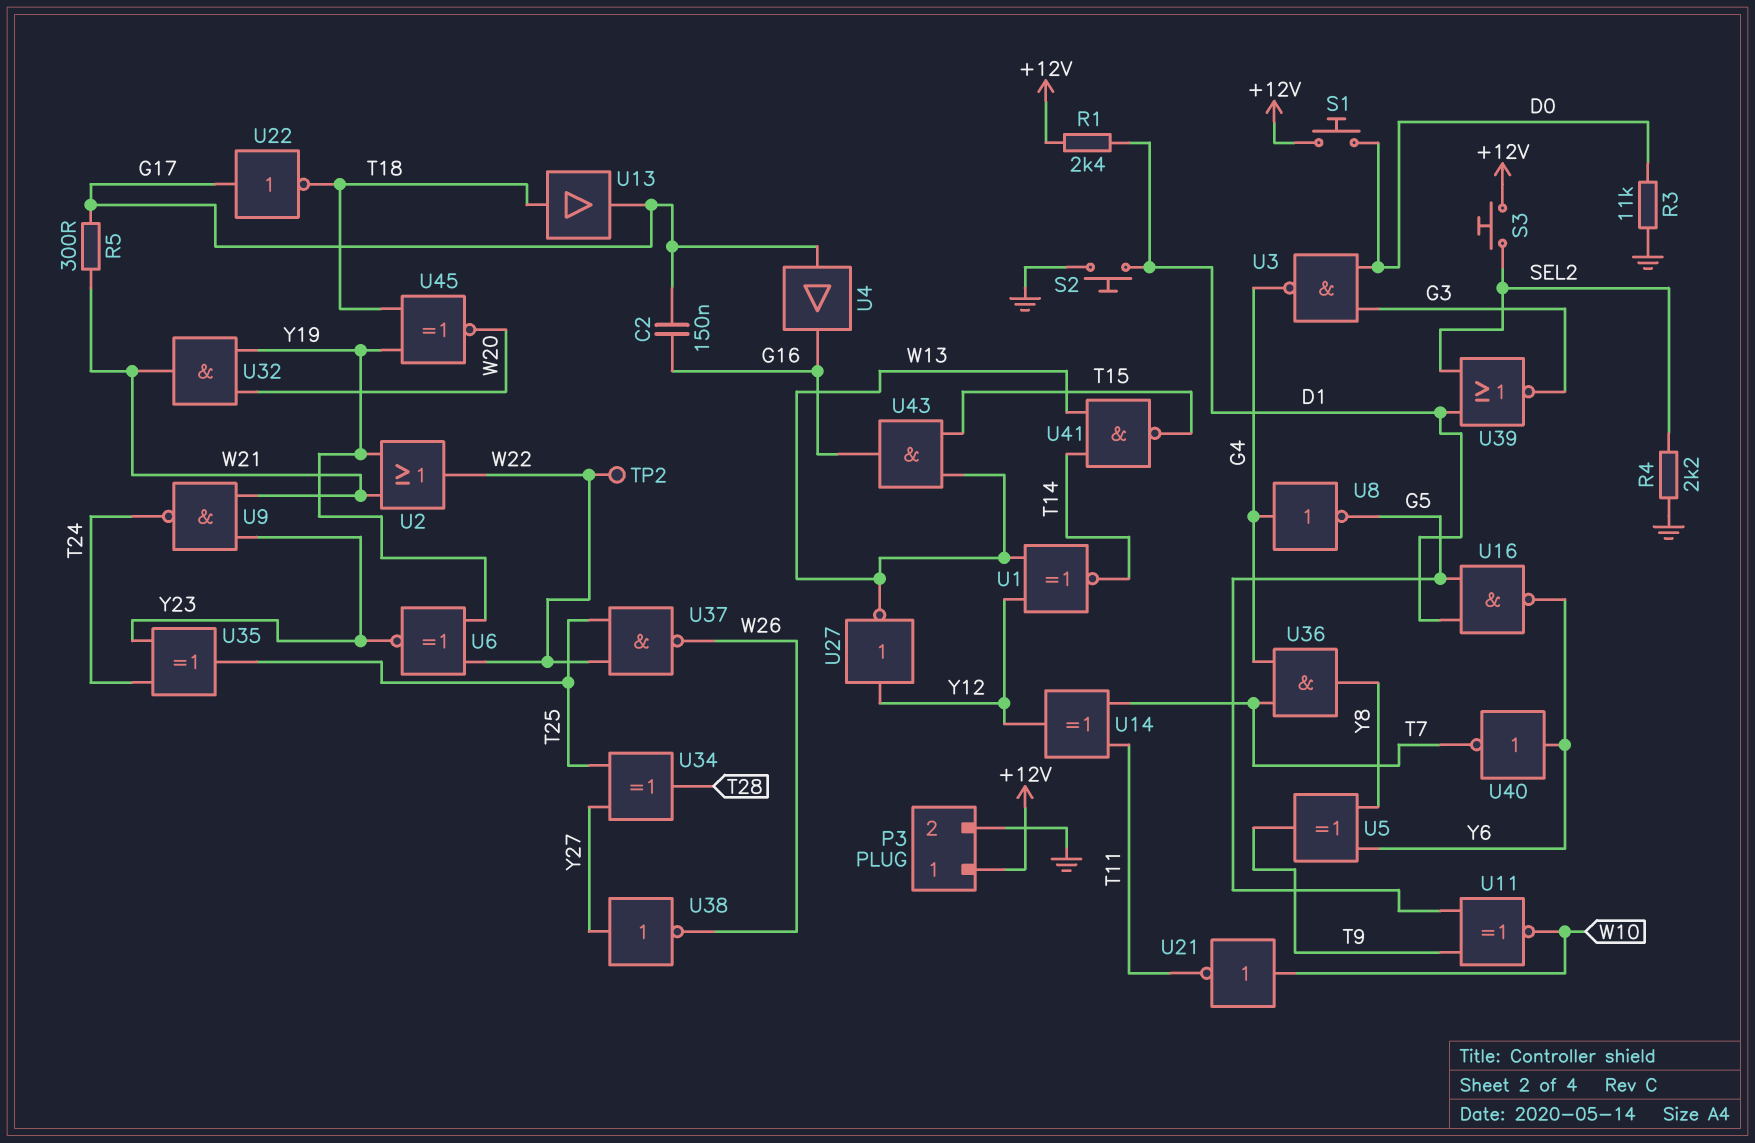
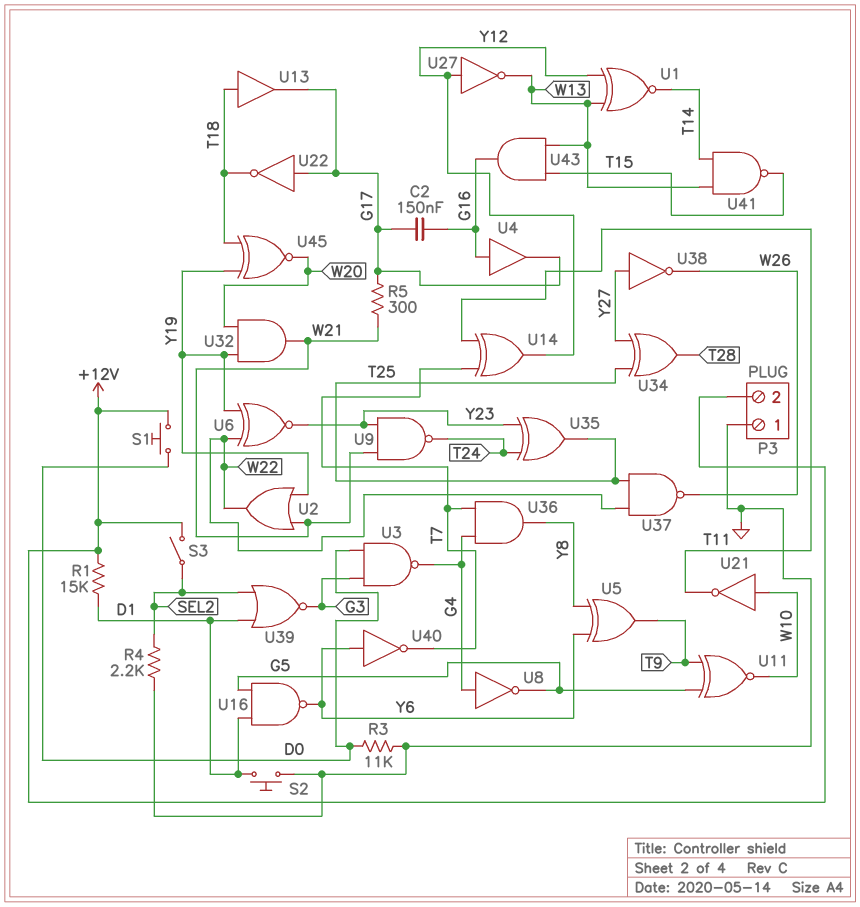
P3 pin 1: +12V -> GND
P3 pin 2: GND -> +12V
R1: 2.4k (+12V, D1) -> 15k (+12V, D1)
S3: button (+12V, SEL2) -> switch (+12V, SEL2)
TP2: test point (W22) -> none
U4: buffer (in G17, out G16) -> buffer (in G16, out G17)

